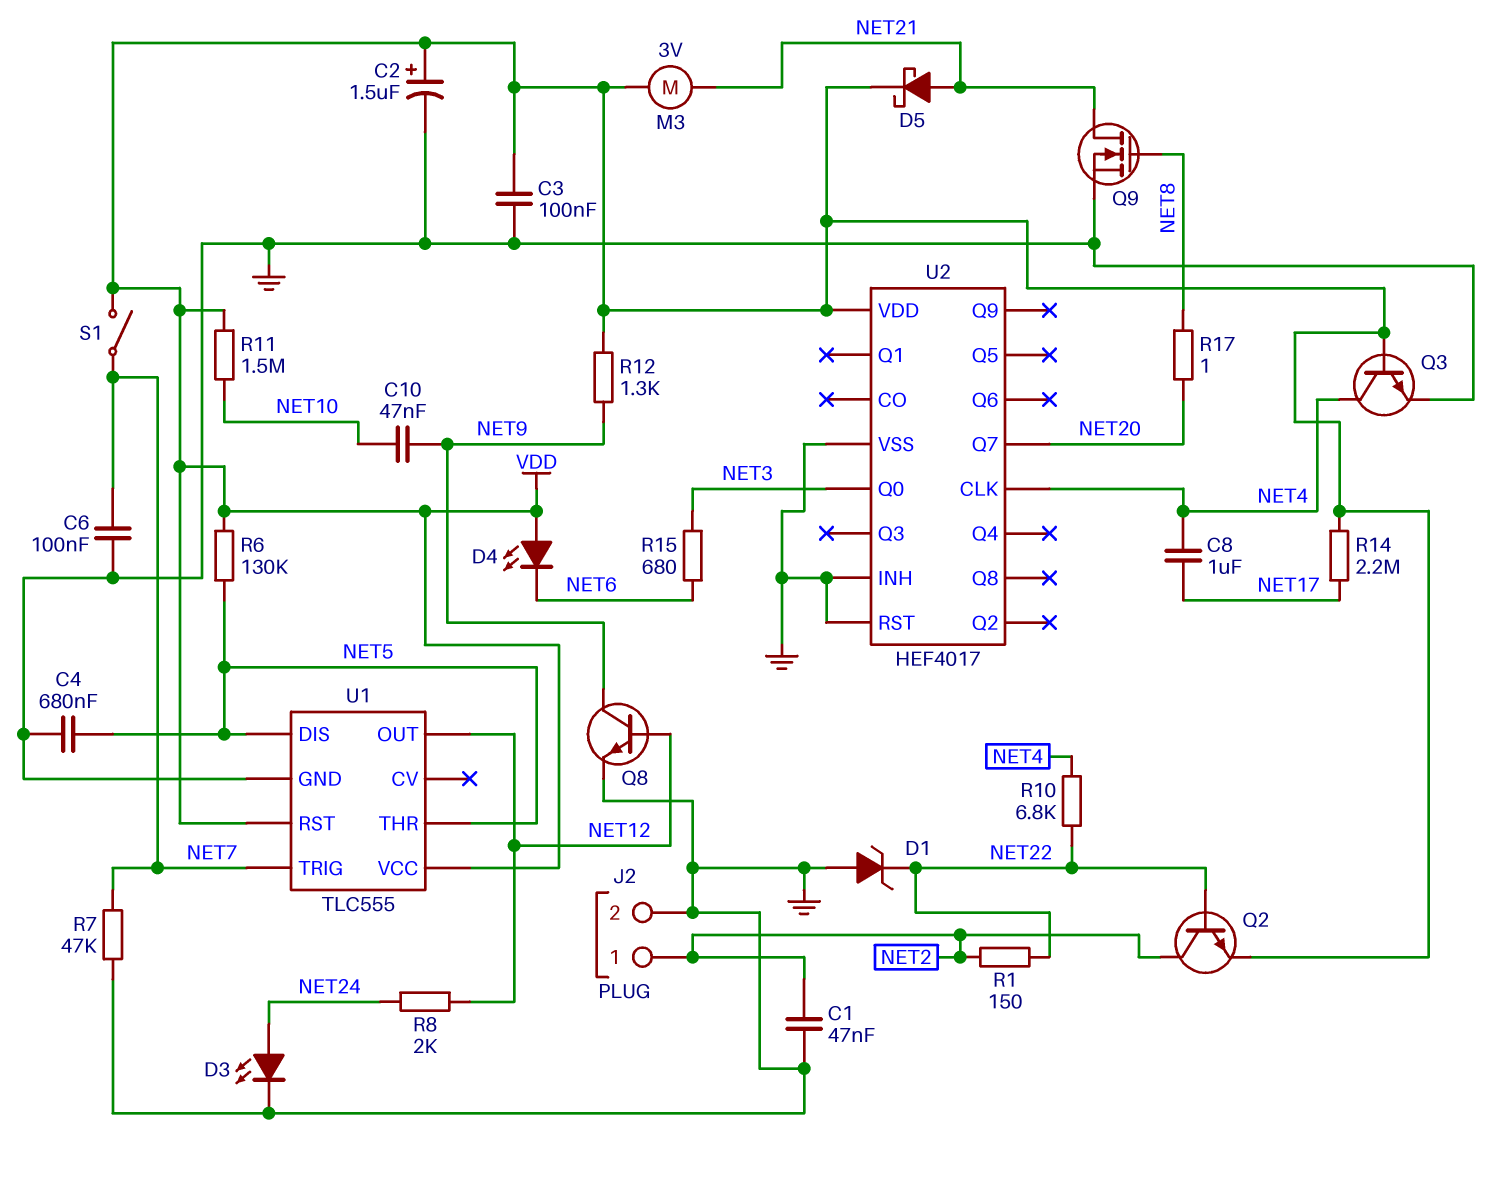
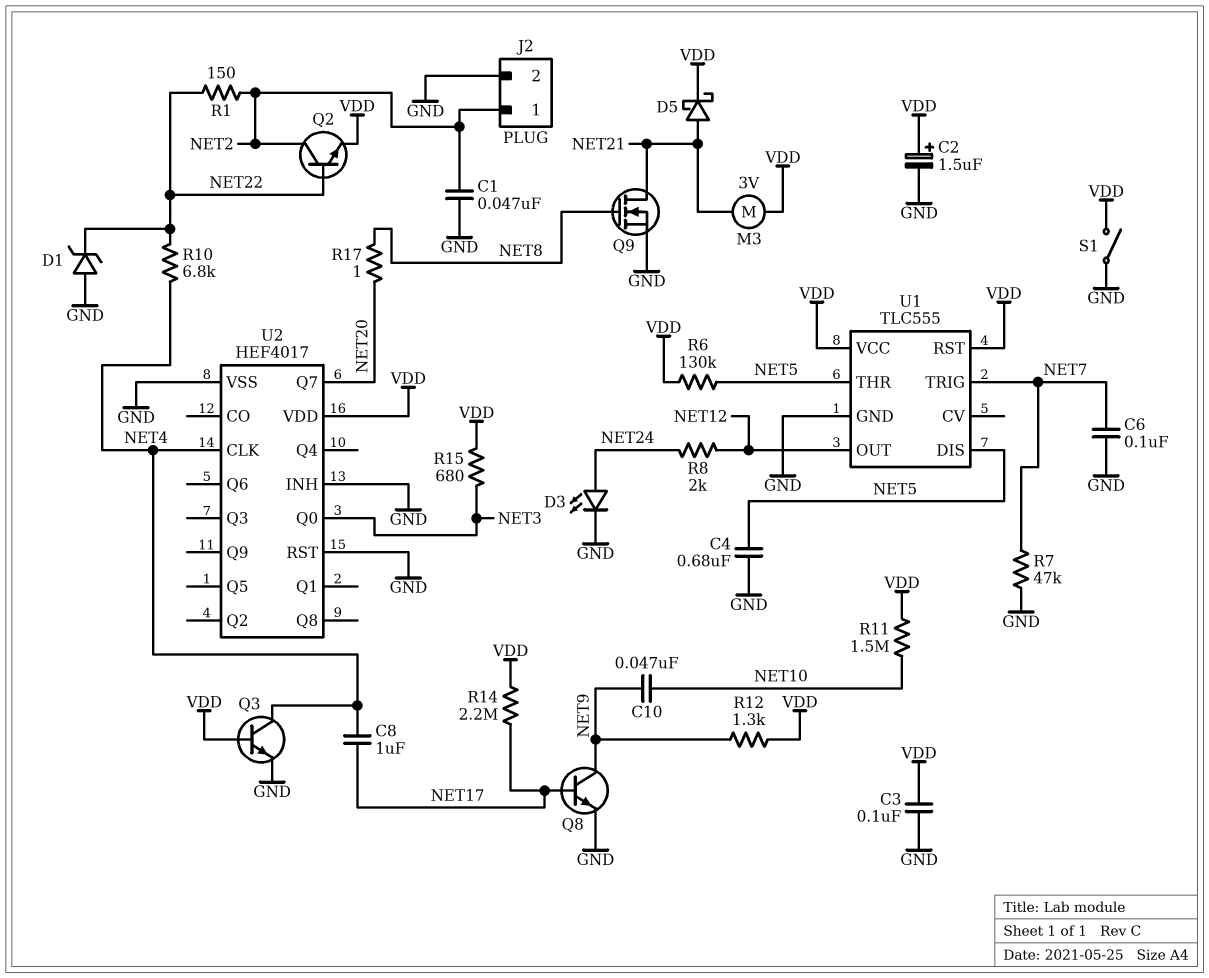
D4: LED (A VDD, K NET6) -> none
Q8: NPN (B NET12, C NET9, E GND) -> NPN (B NET17, C NET9, E GND)
R15: 680 (NET3, NET6) -> 680 (NET3, VDD)
S1: switch (NET7, VDD) -> switch (GND, VDD)

